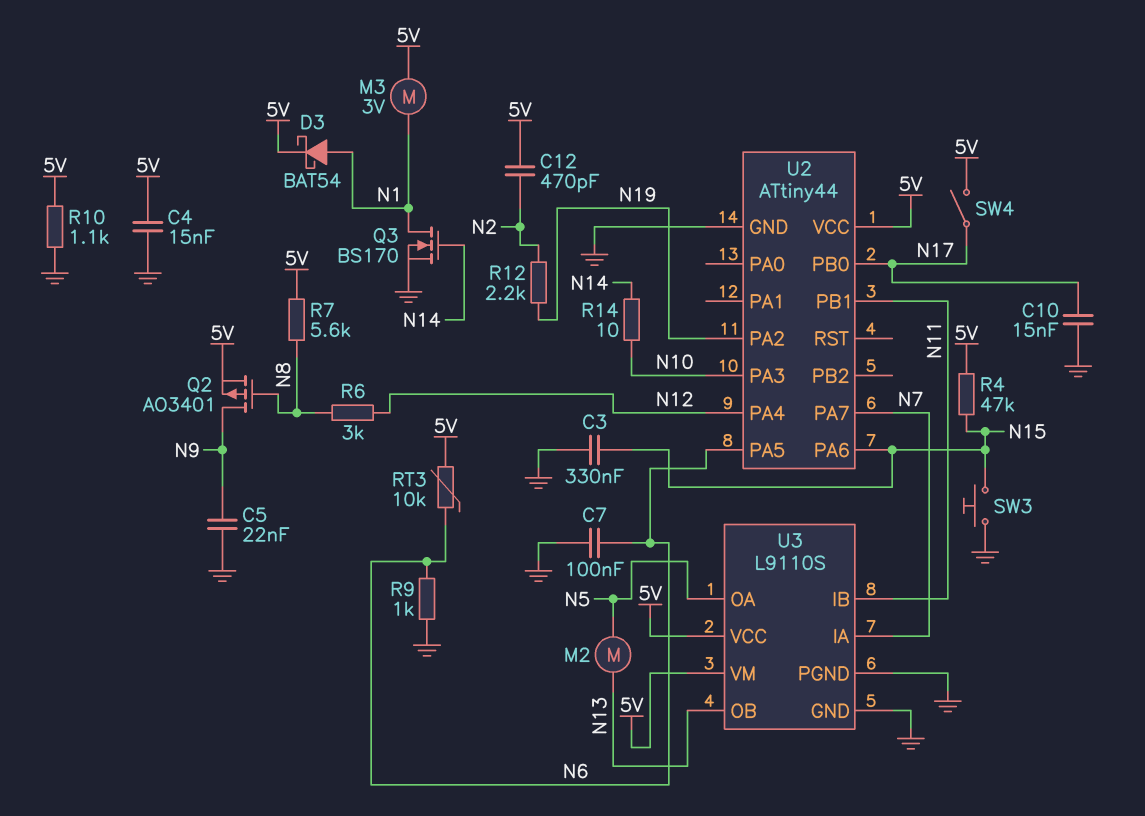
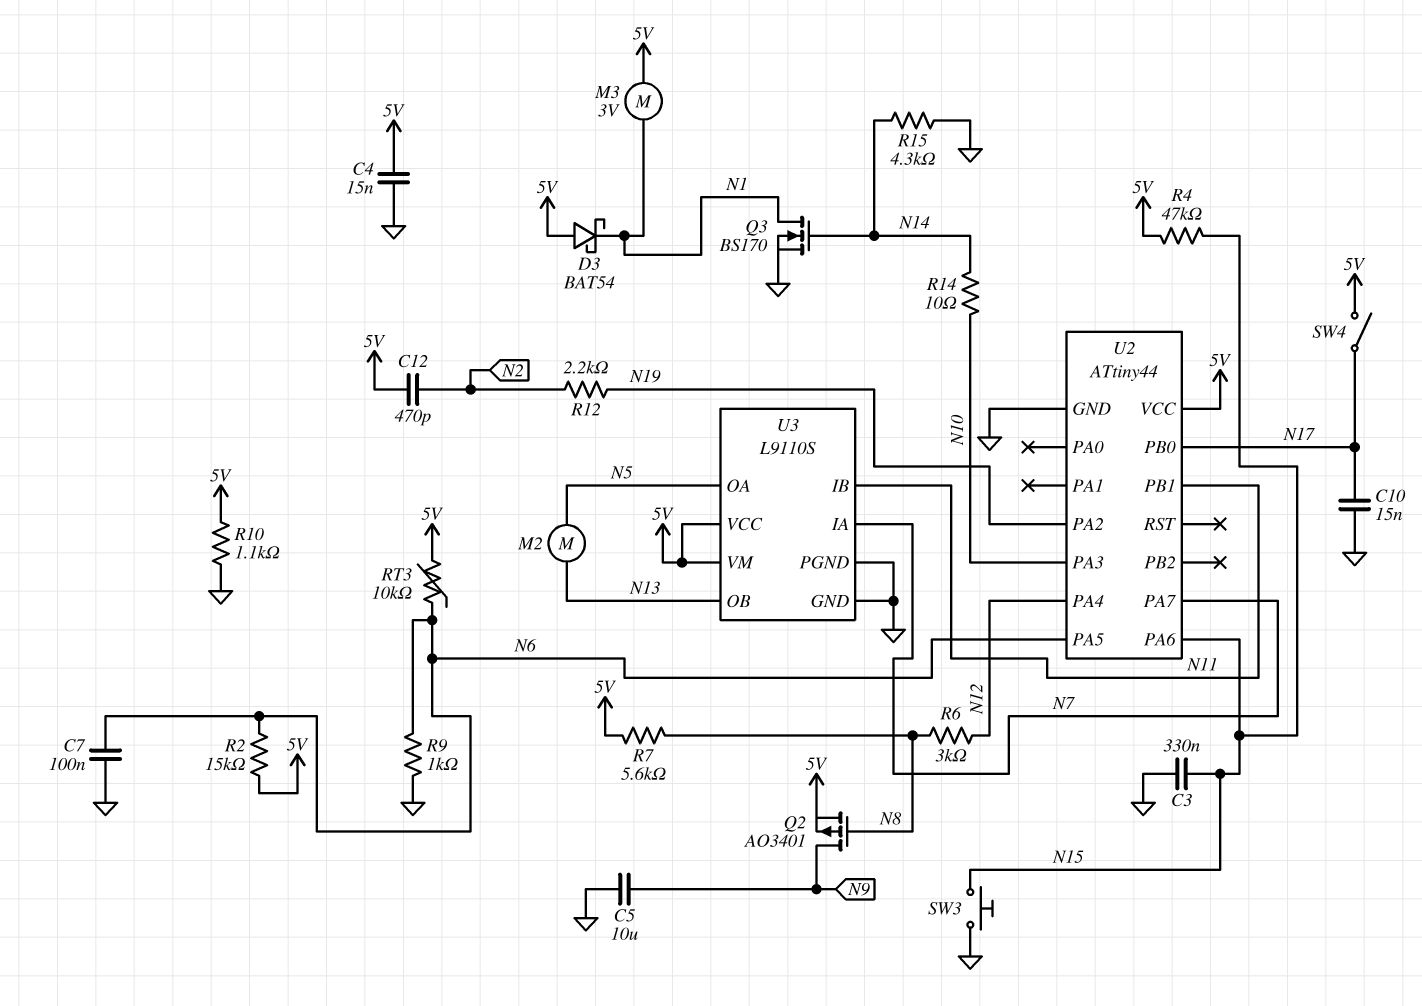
C5: 22nF (GND, N9) -> 10uF (GND, N9)
D3: schottky BAT54 (A N1, K 5V) -> schottky BAT54 (A 5V, K N1)
R2: none -> 15k (5V, N6)
R15: none -> 4.3k (GND, N14)

